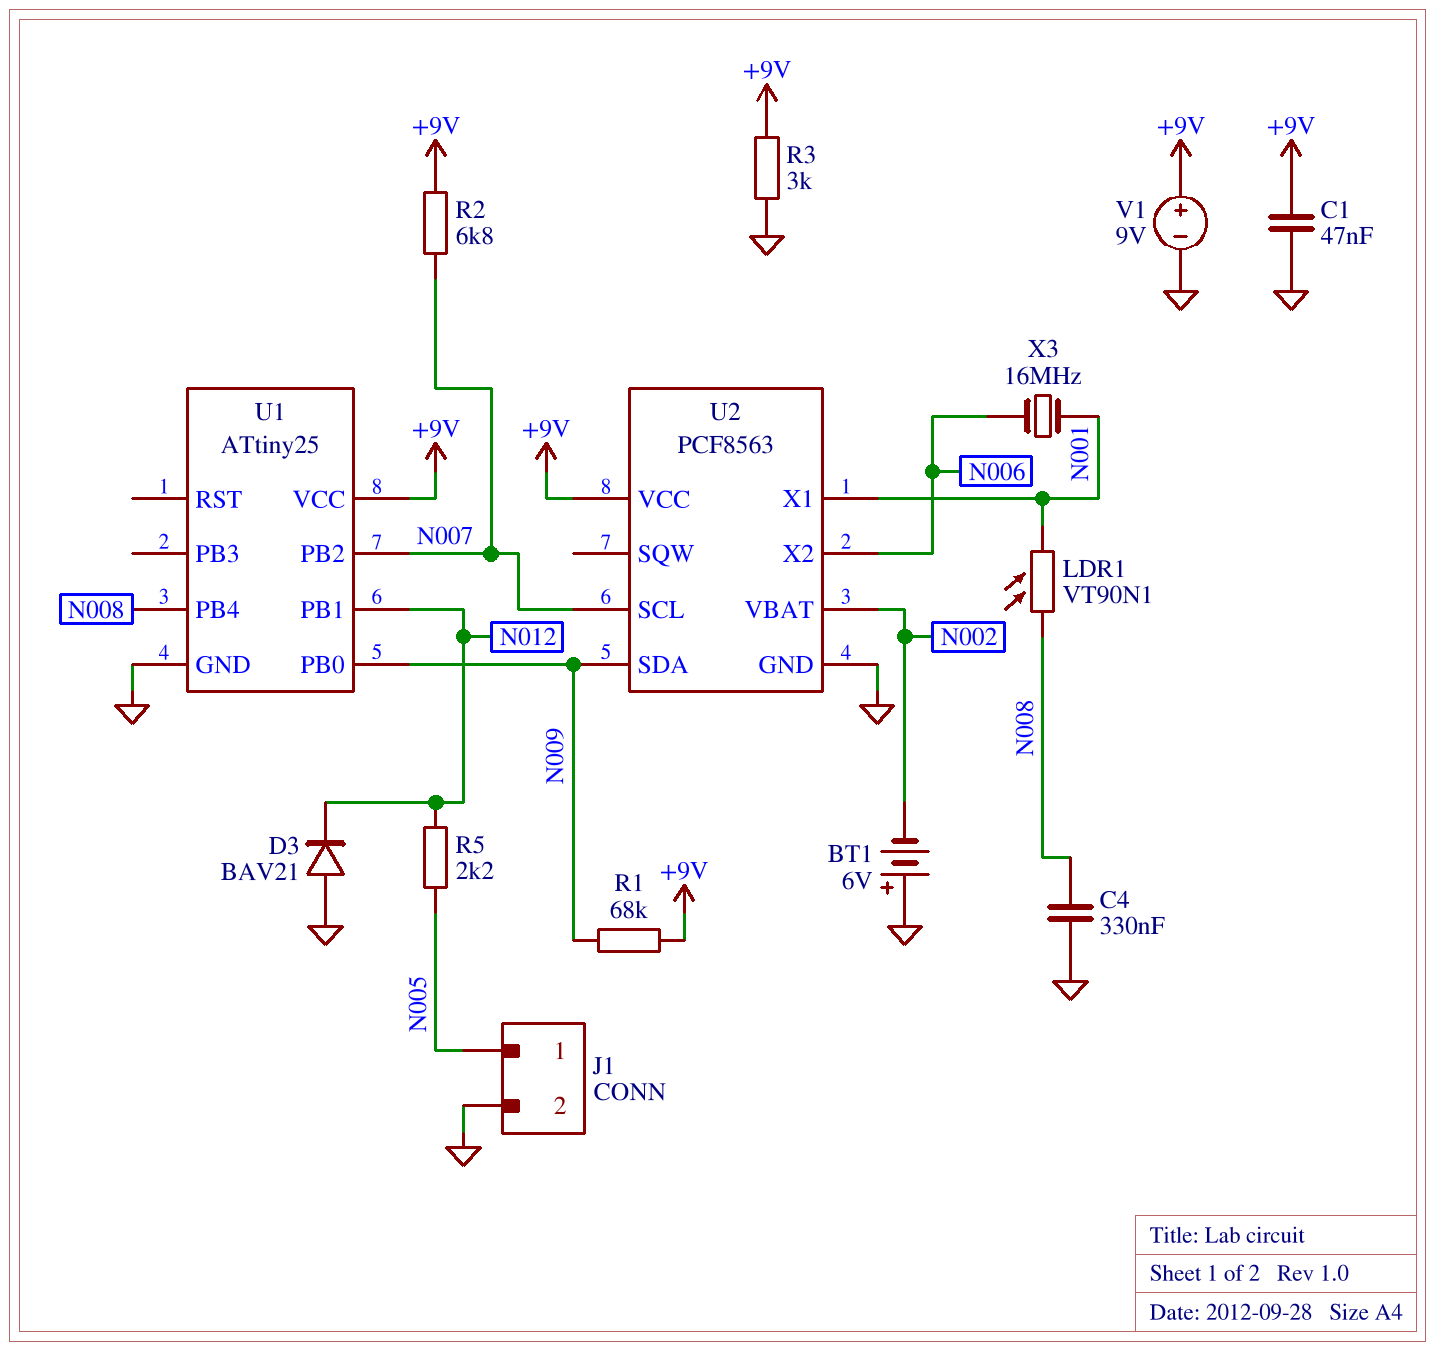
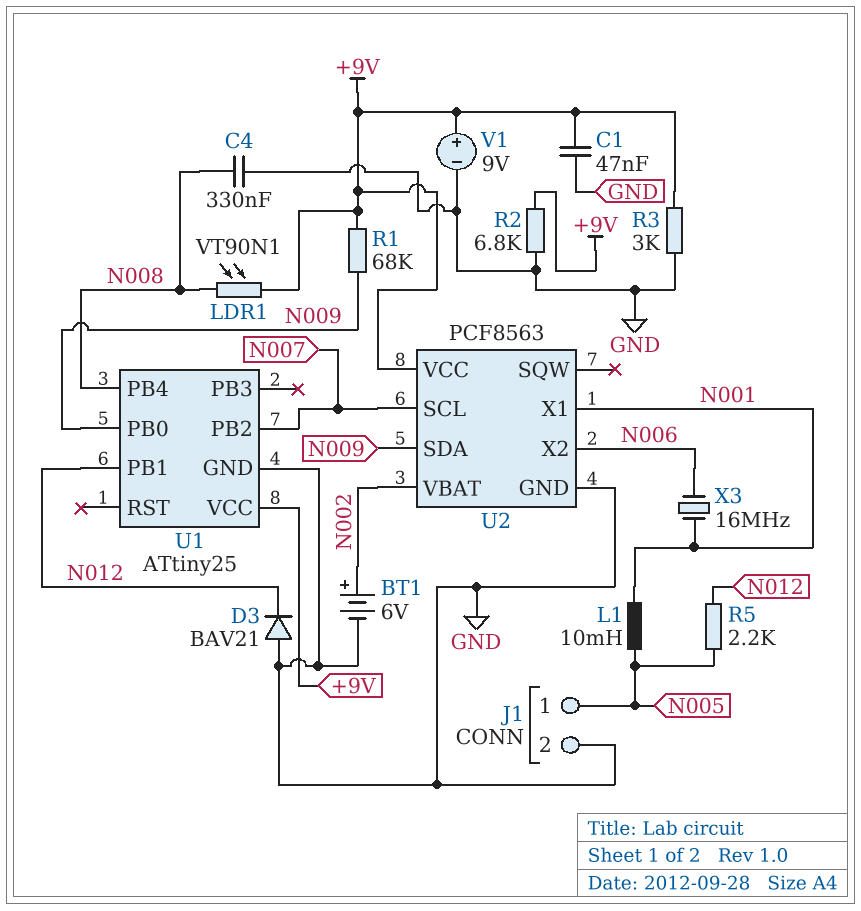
BT1: 6V (plus GND, minus N002) -> 6V (plus N002, minus GND)
L1: none -> 10mH (N001, N005)
LDR1: VT90N1 (N001, N008) -> VT90N1 (+9V, N008)
R2: 6.8k (+9V, N007) -> 6.8k (+9V, GND)

